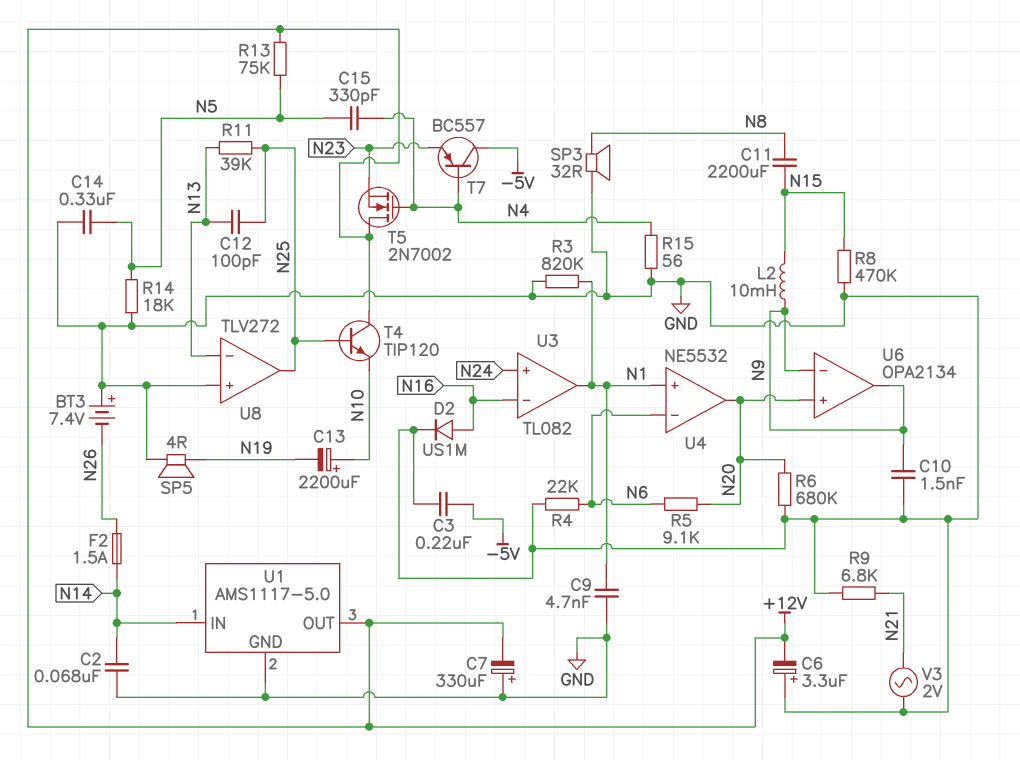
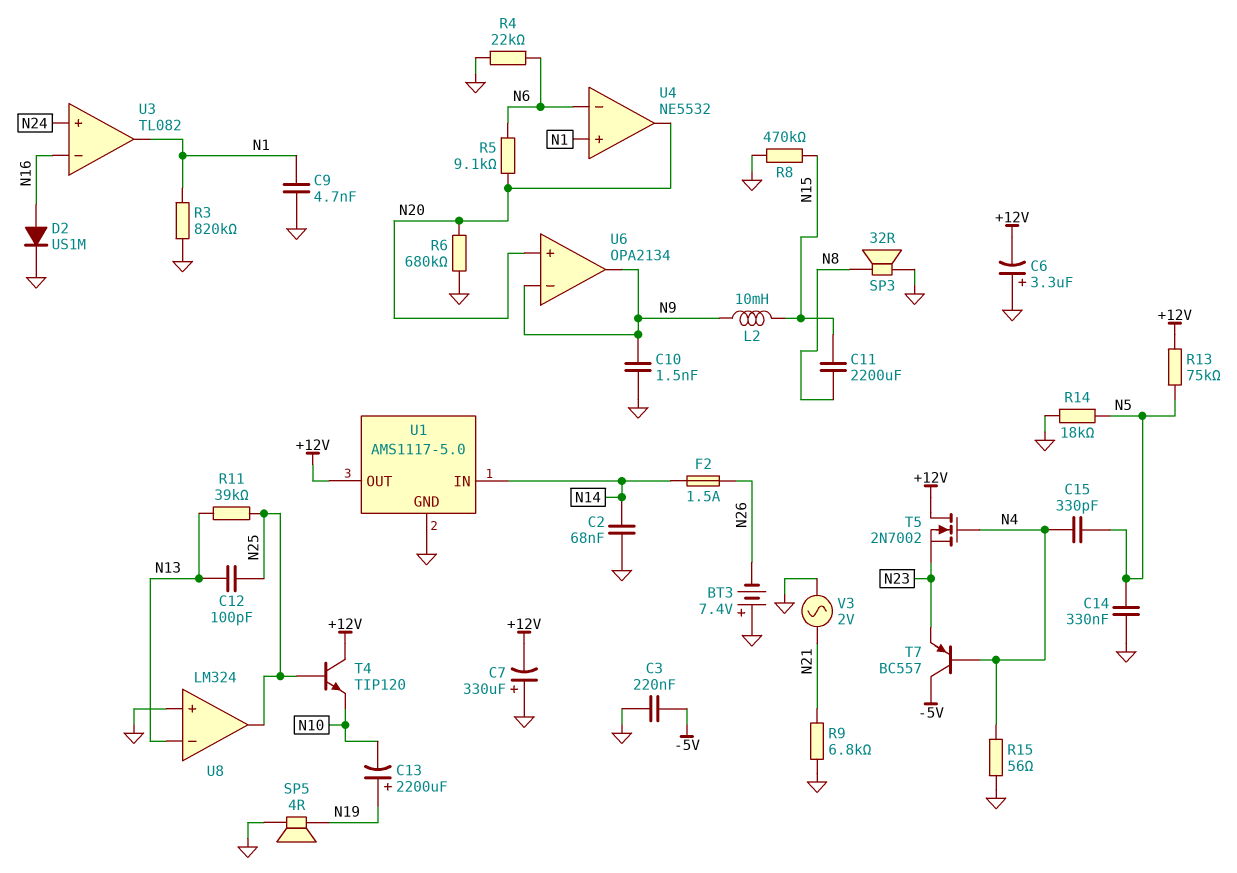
C13: 2200uF (plus N10, minus N19) -> 2200uF (plus N19, minus N10)
U8: TLV272 -> LM324

